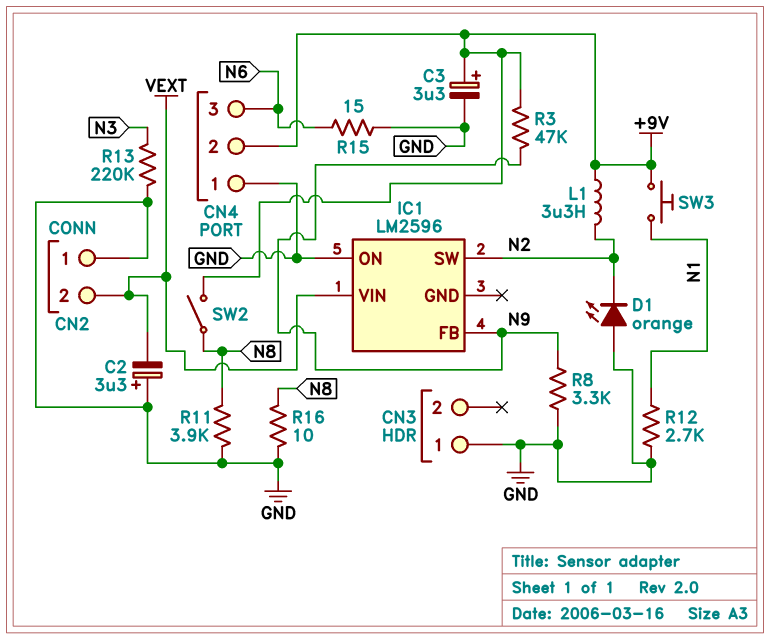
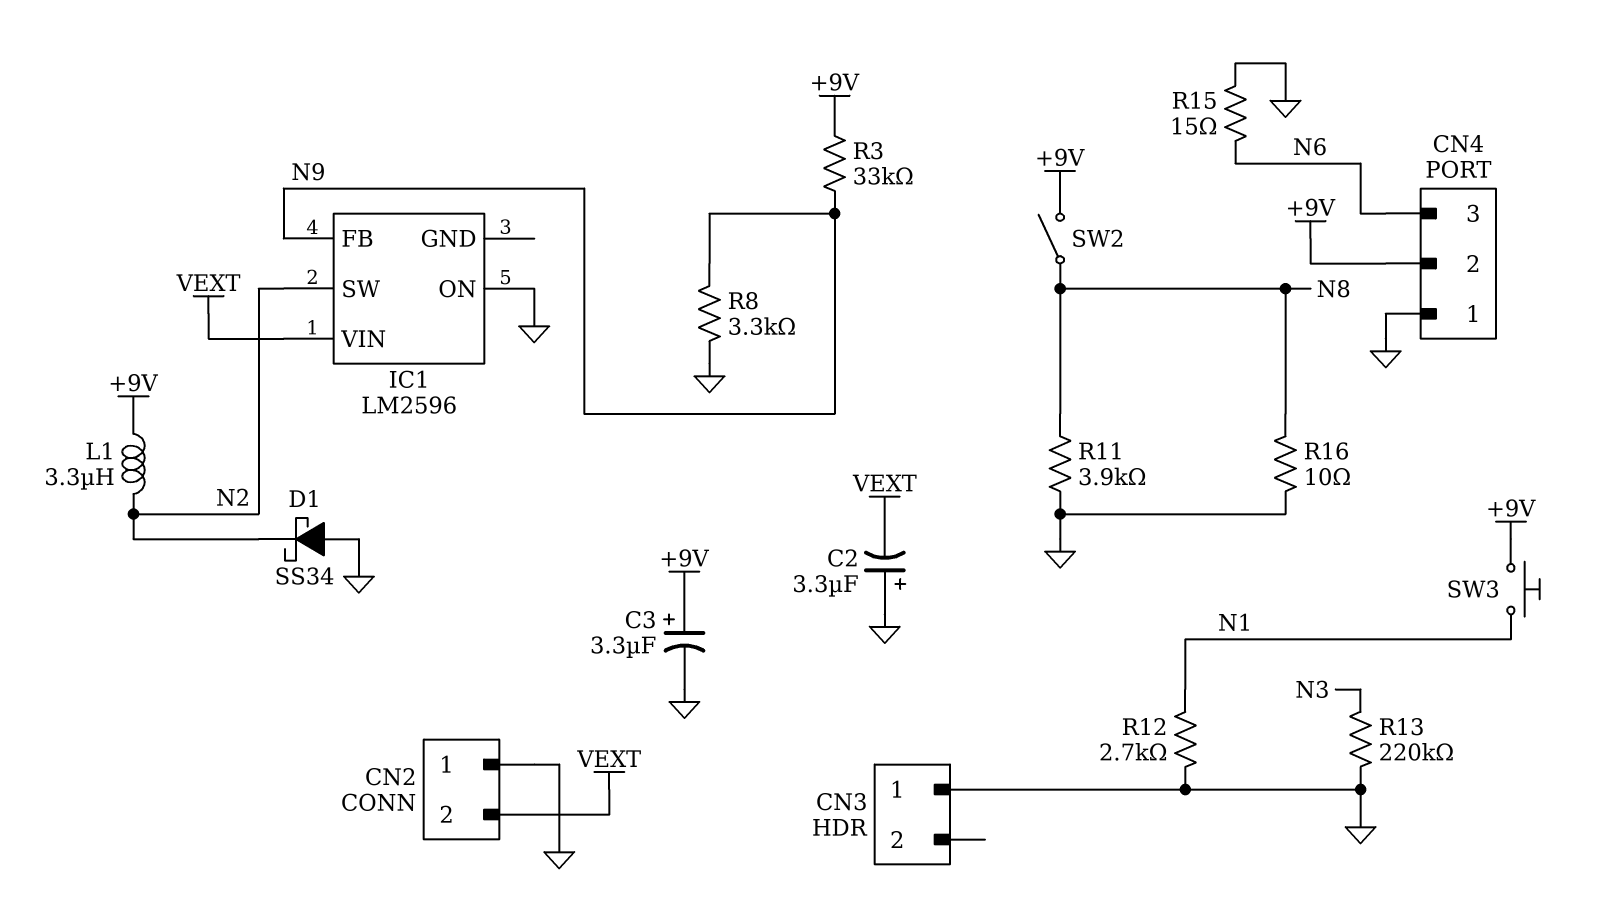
D1: LED orange (A GND, K N2) -> schottky SS34 (A GND, K N2)
R3: 47k (+9V, N9) -> 33k (+9V, N9)

